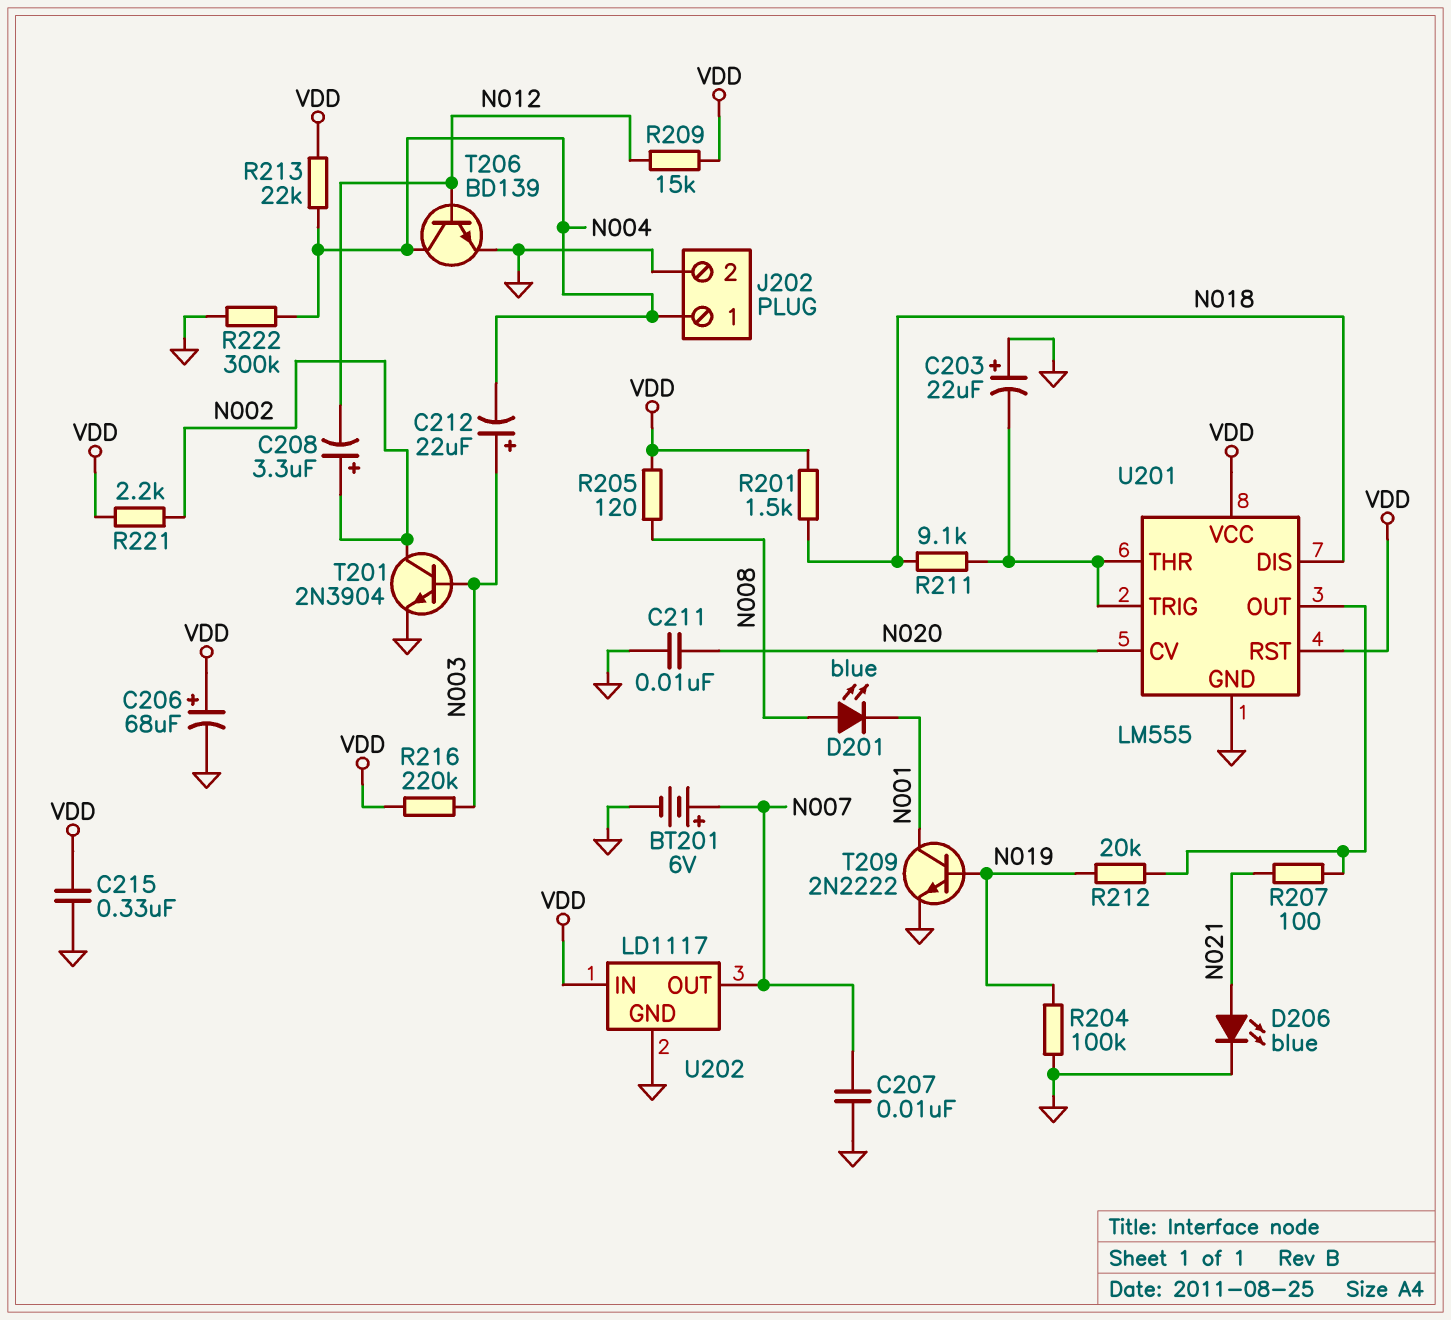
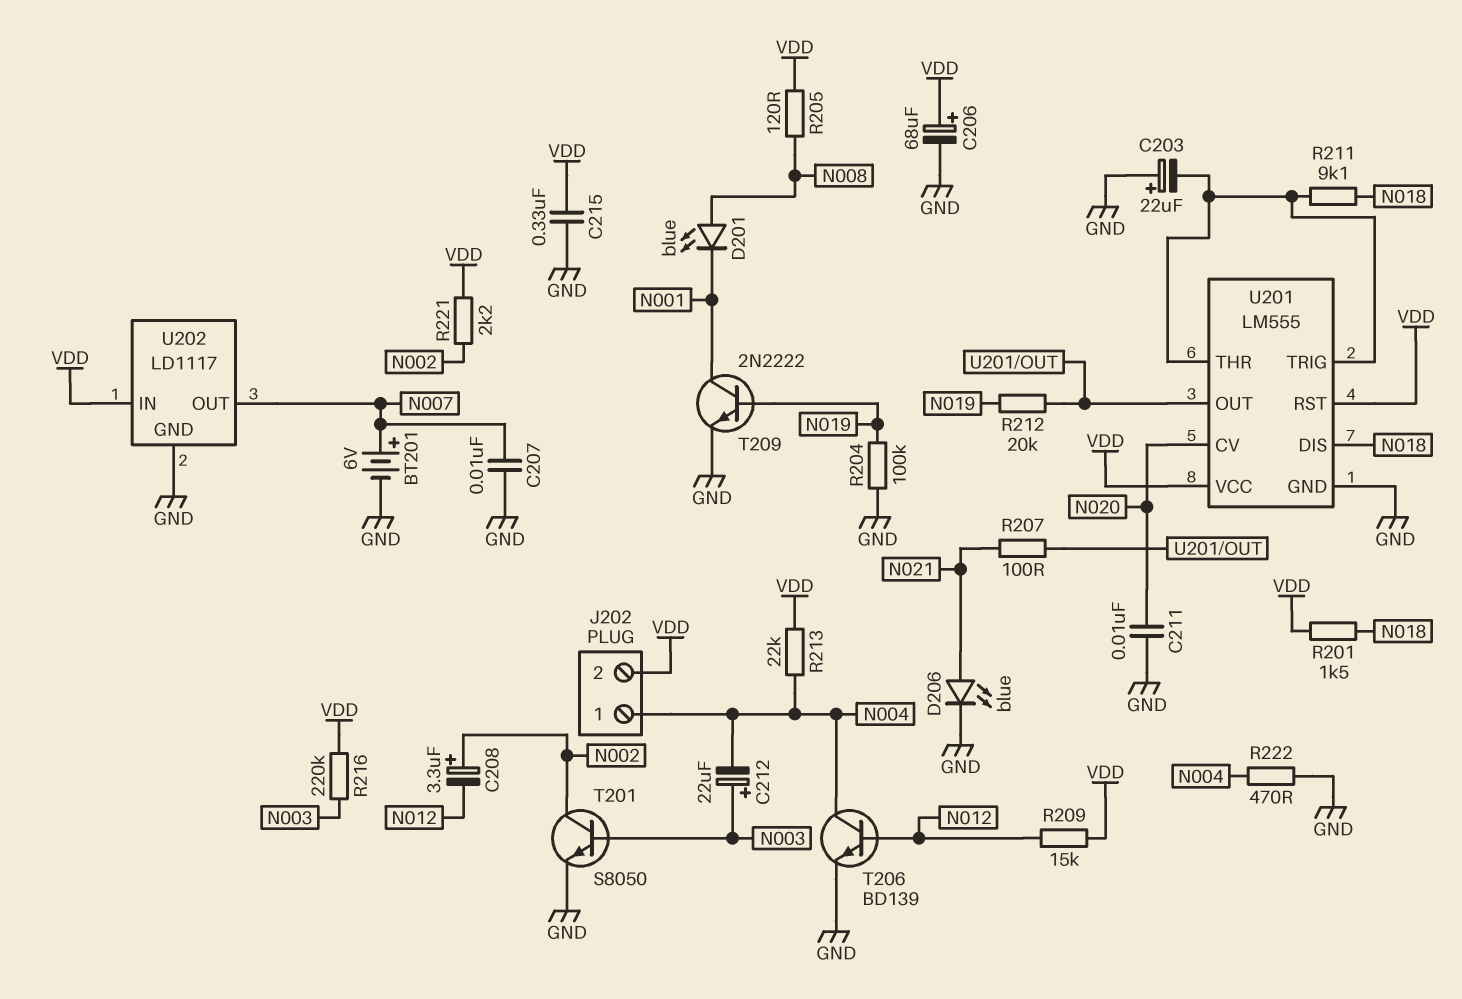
J202 pin 2: GND -> VDD
R222: 300k (GND, N004) -> 470 (GND, N004)
T201: NPN 2N3904 (B N003, C N002, E GND) -> NPN S8050 (B N003, C N002, E GND)

